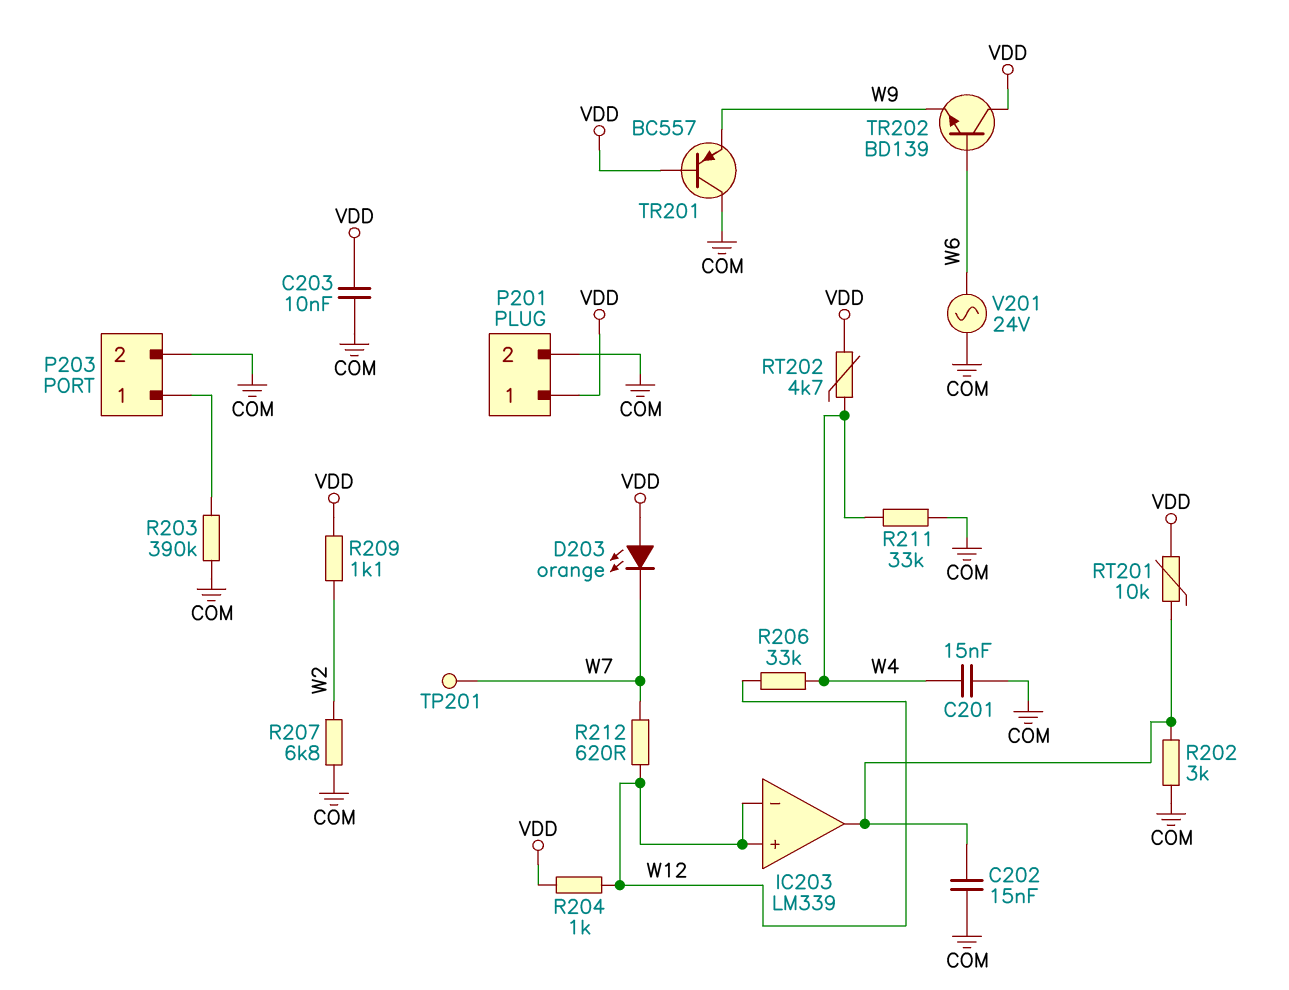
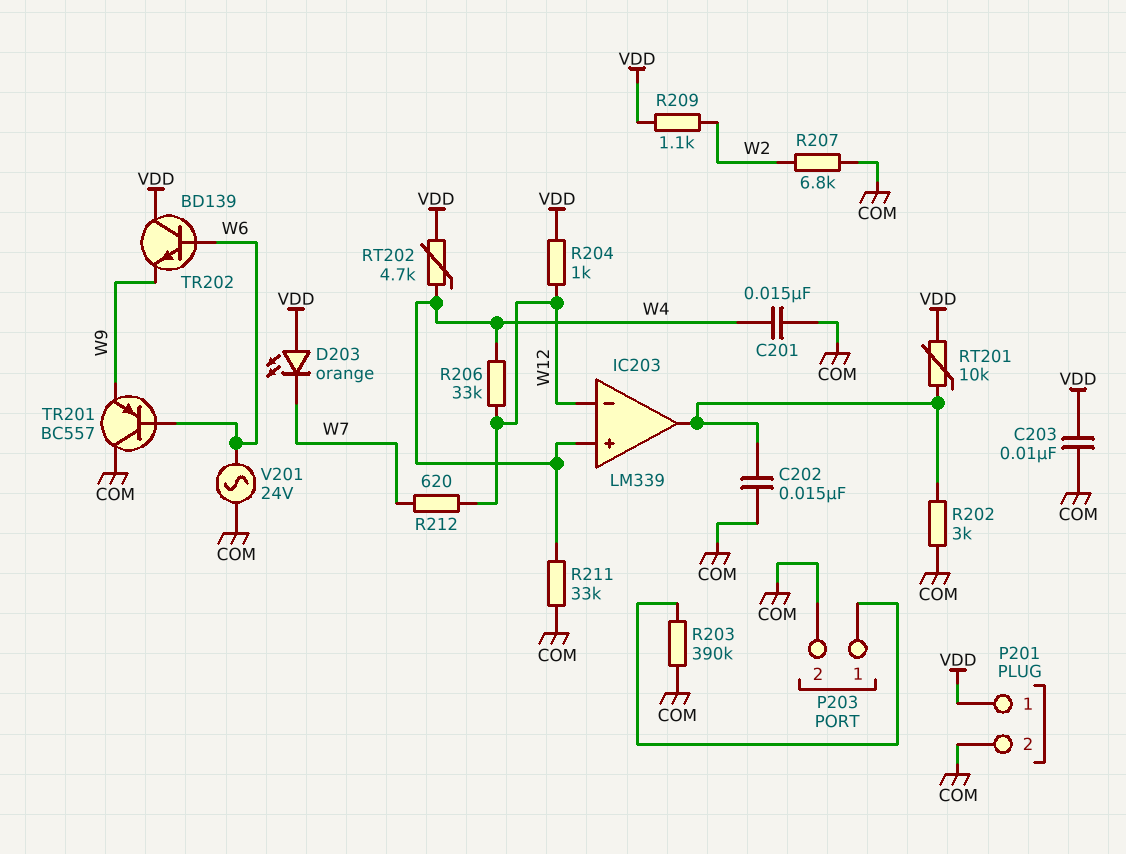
IC203 pin in+: W12 -> W4
TP201: test point (W7) -> none
TR201: PNP BC557 (B VDD, C COM, E W9) -> PNP BC557 (B W6, C COM, E W9)

